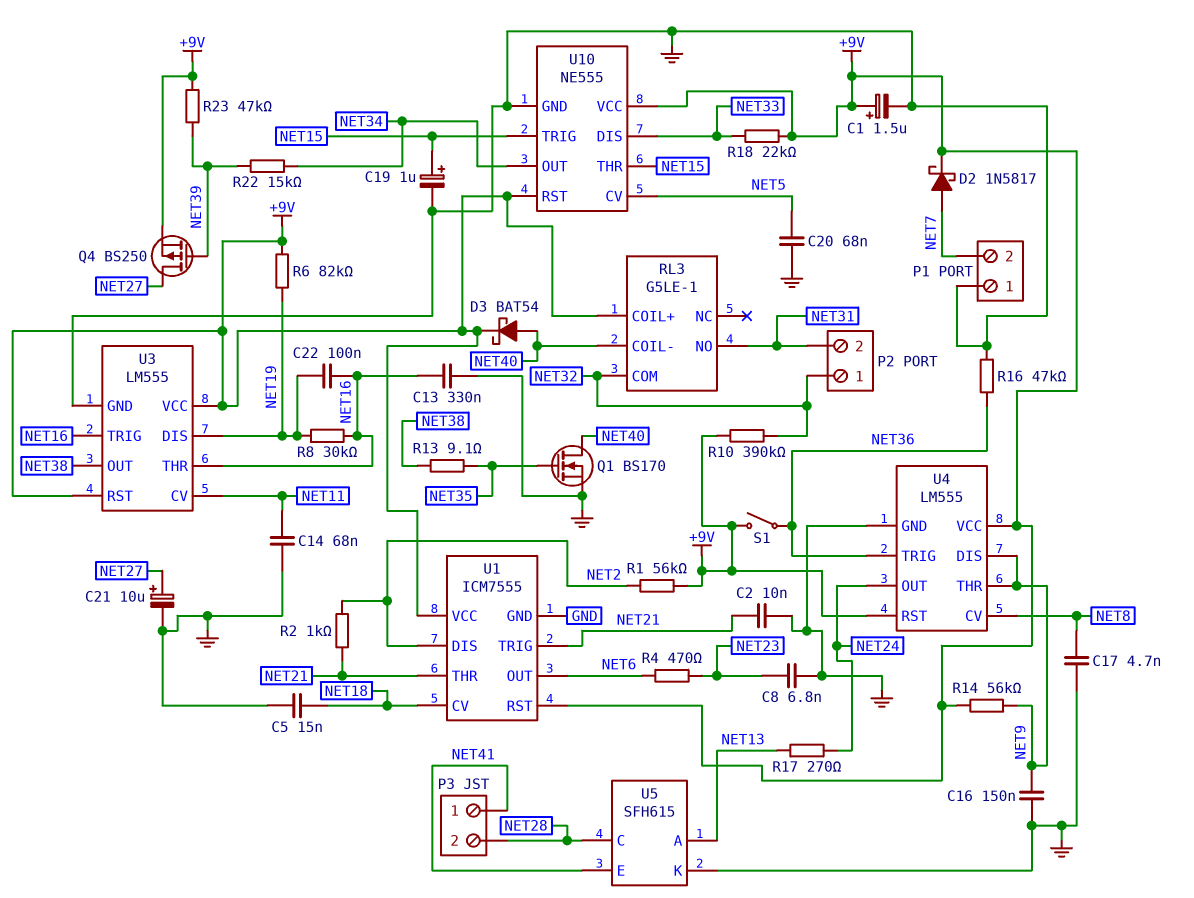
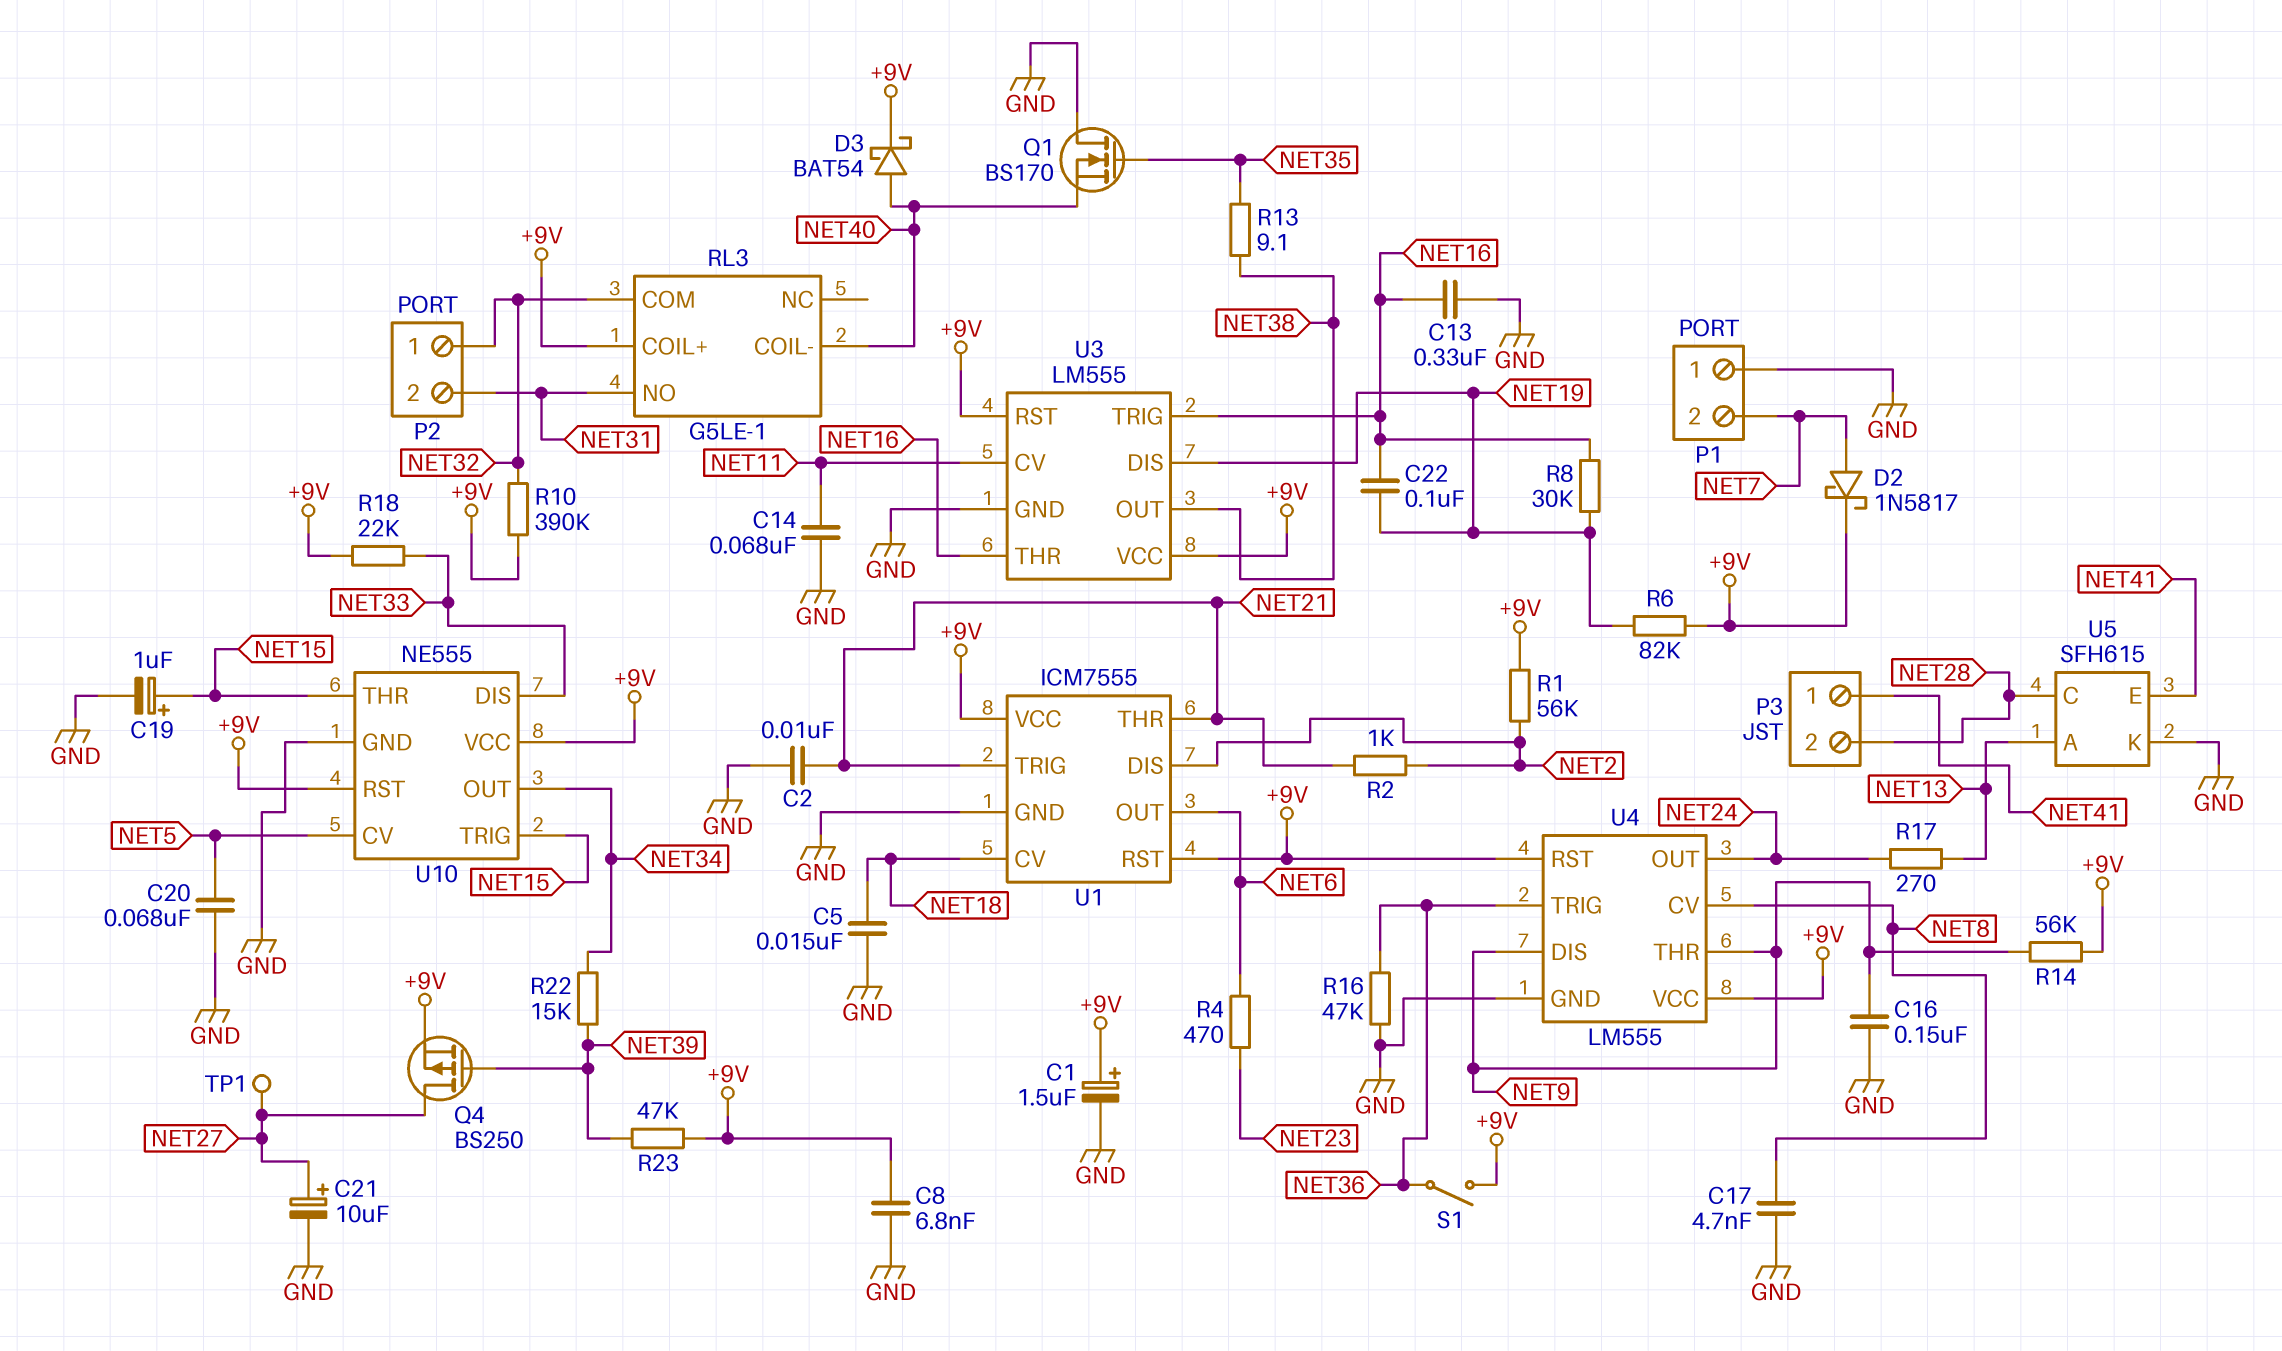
C8: 6.8nF (GND, NET23) -> 6.8nF (+9V, GND)
Q1: NMOS BS170 (G NET35, D NET40, S GND) -> NMOS BS170 (G NET35, D GND, S NET40)
TP1: none -> test point (NET27)

